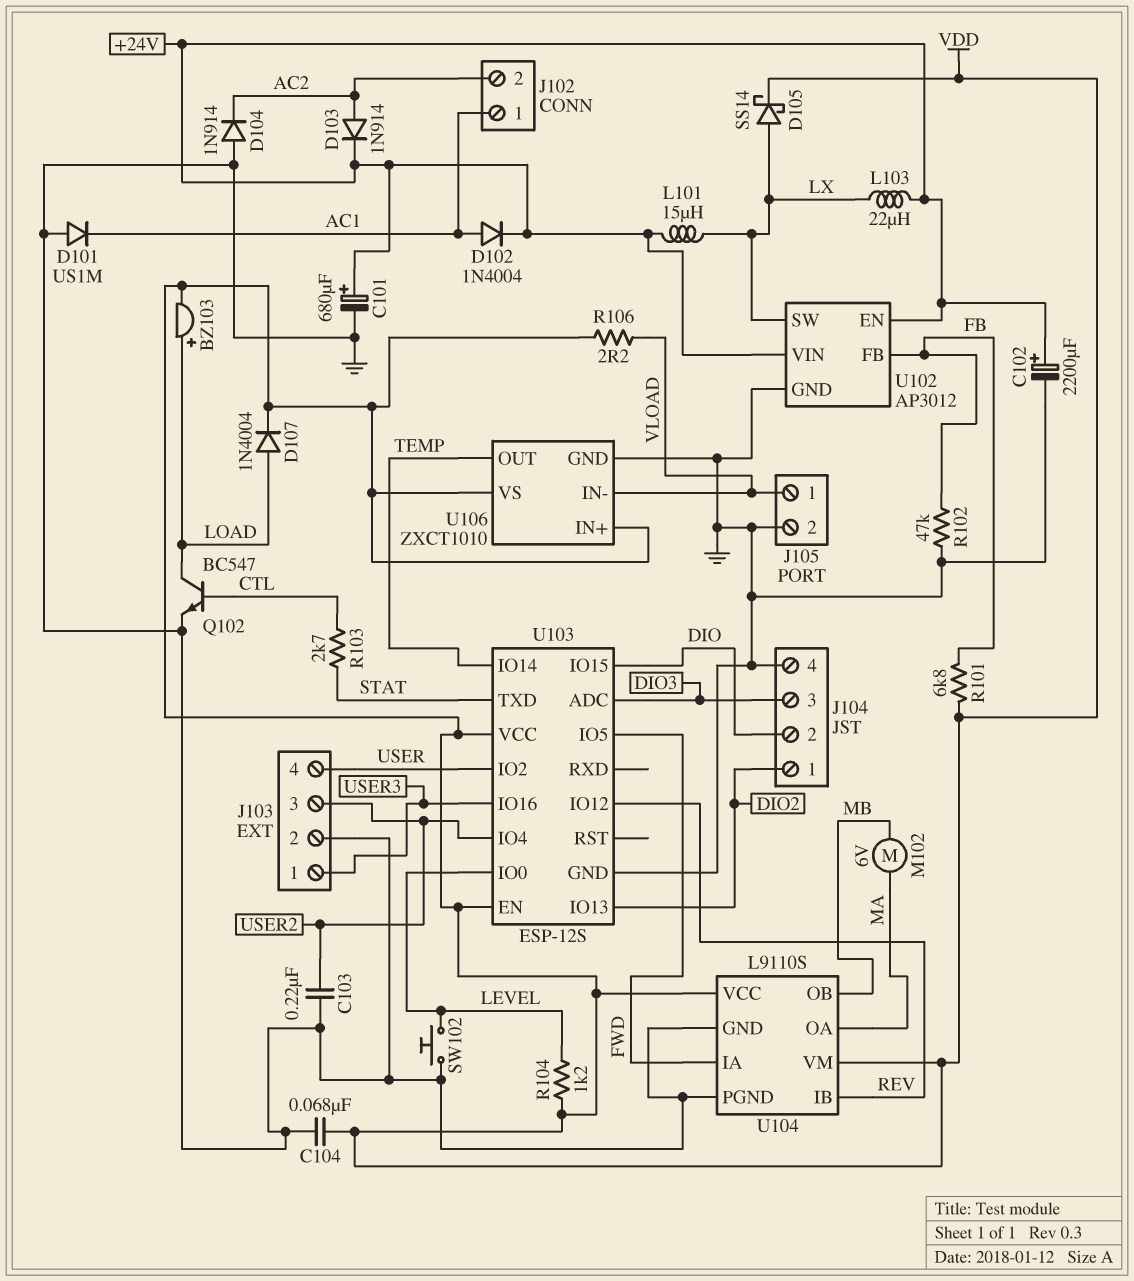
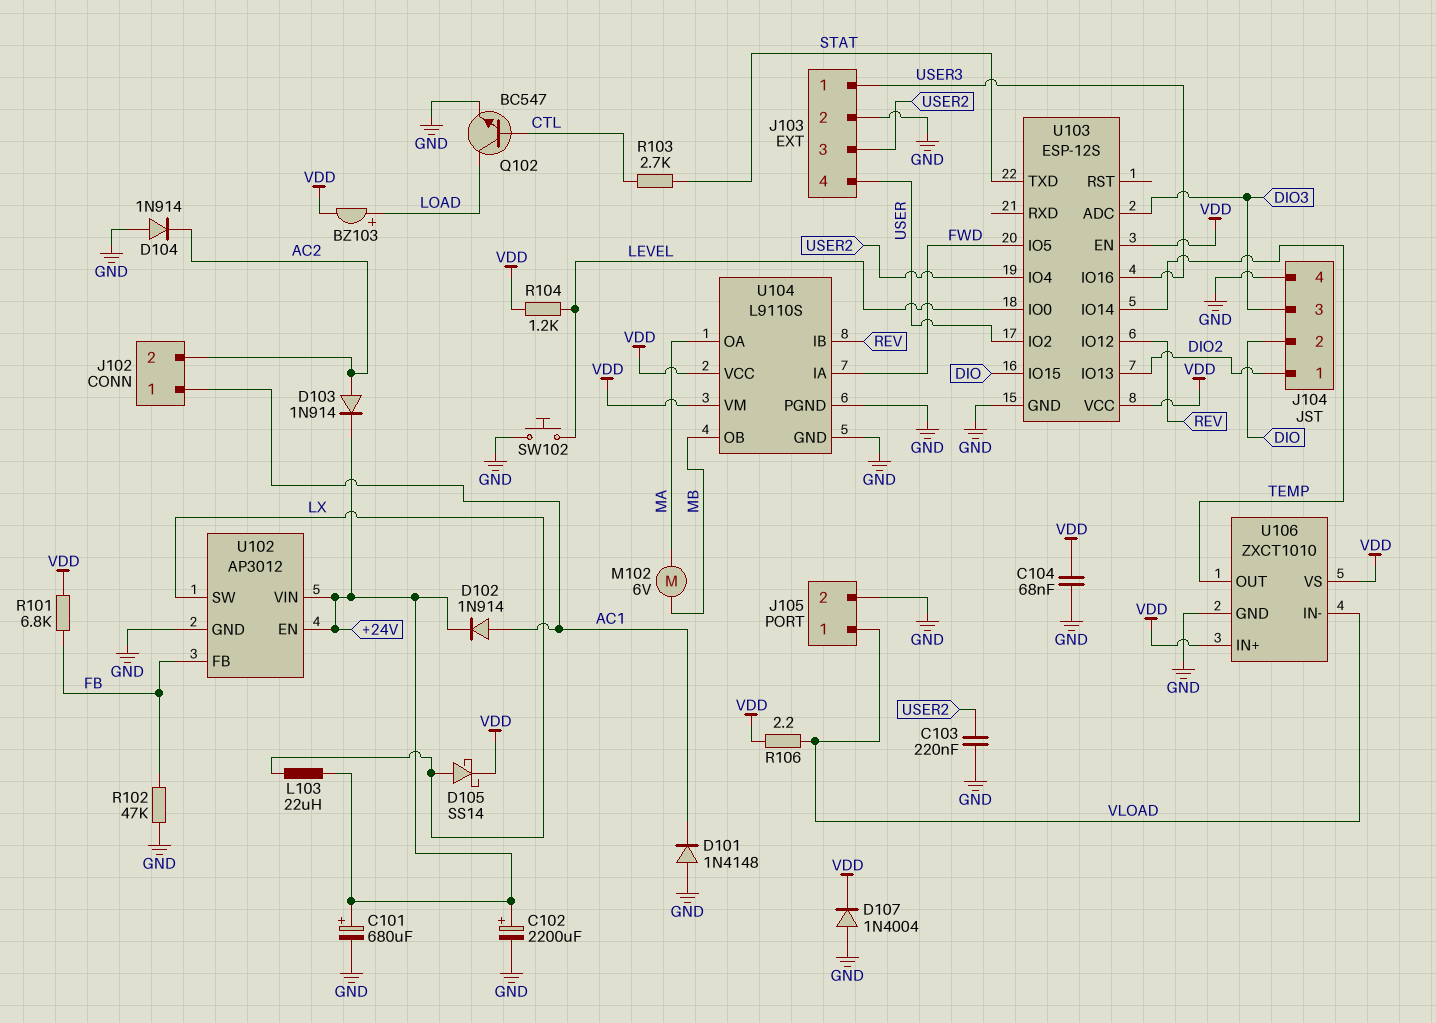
D101: diode US1M (A GND, K AC1) -> diode 1N4148 (A GND, K AC1)
D102: diode 1N4004 (A AC1, K +24V) -> diode 1N914 (A AC1, K +24V)
D107: diode 1N4004 (A LOAD, K VDD) -> diode 1N4004 (A GND, K VDD)
L101: 15uH (+24V, LX) -> none

